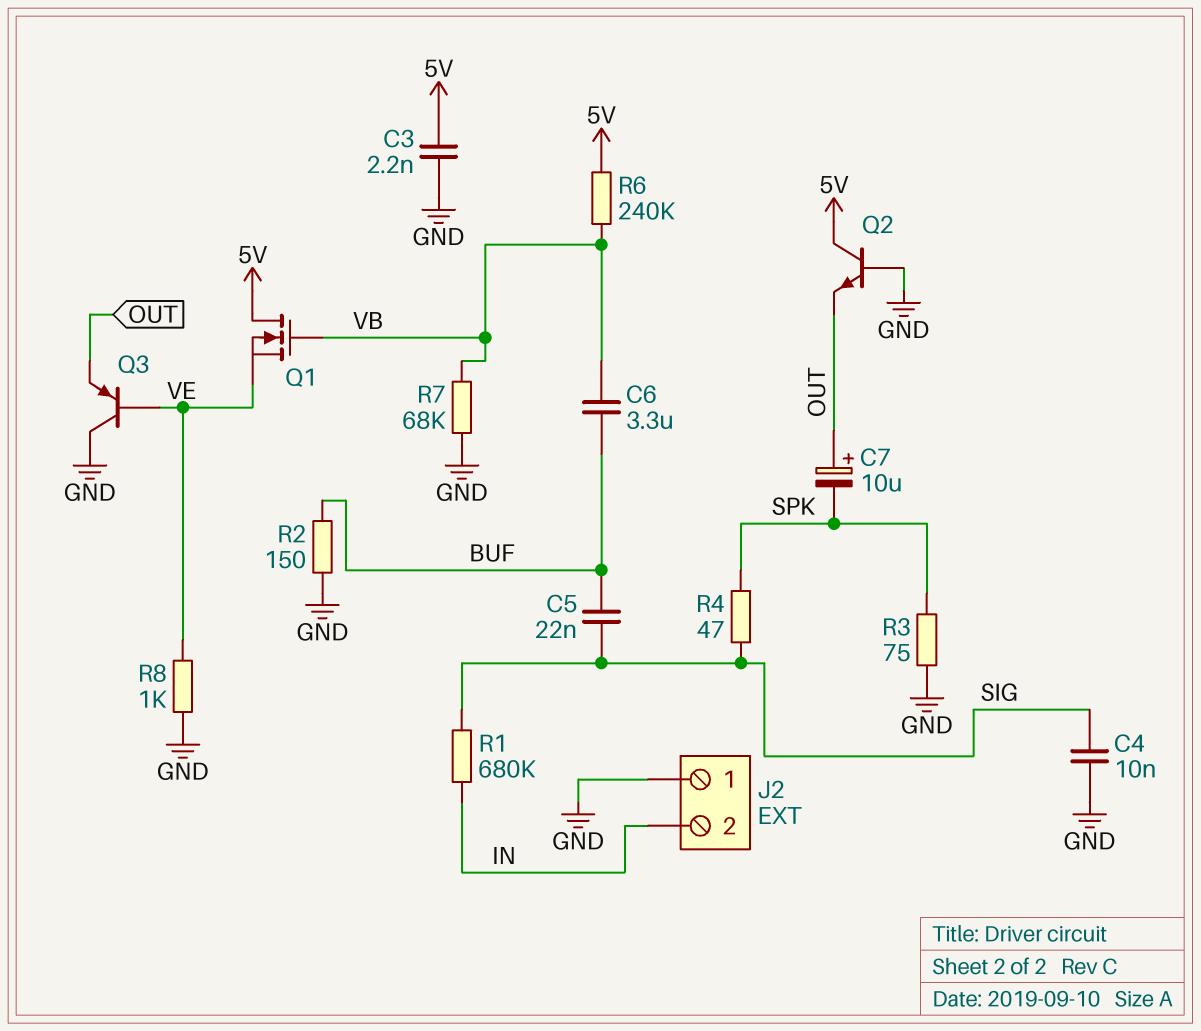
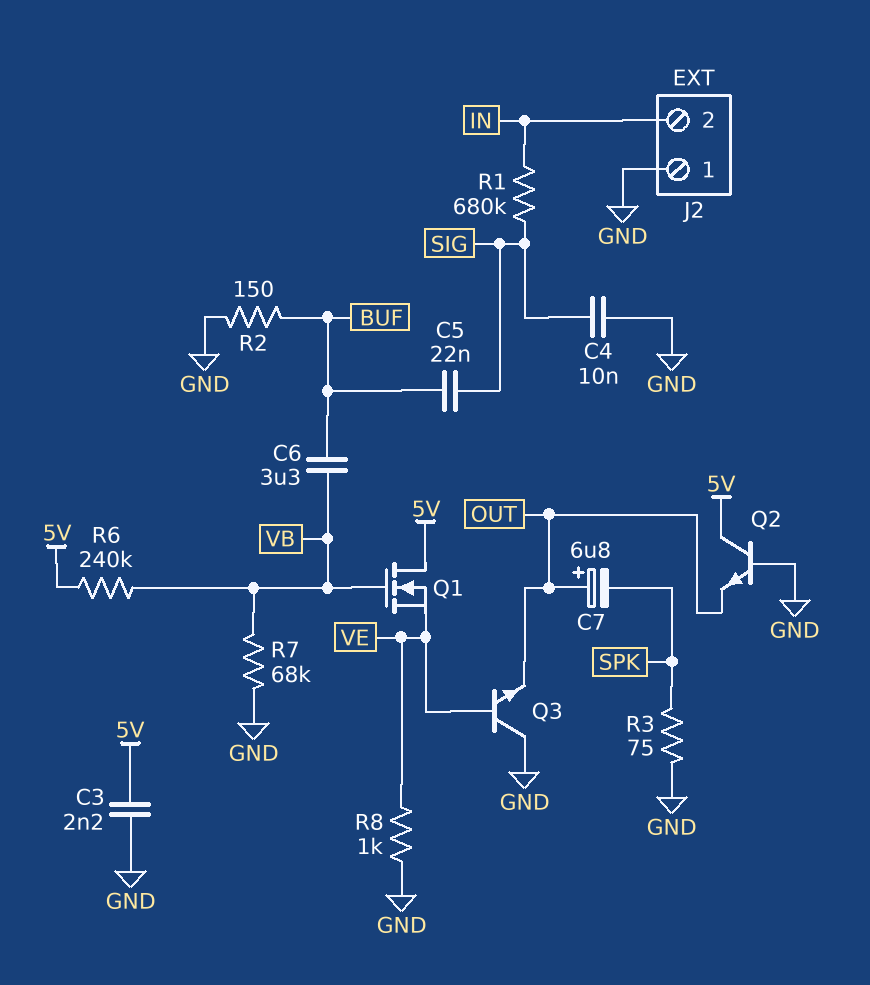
C7: 10uF (plus OUT, minus SPK) -> 6.8uF (plus OUT, minus SPK)
Q3: PNP (B VE, C GND, E OUT) -> NPN (B VE, C GND, E OUT)
R4: 47 (SIG, SPK) -> none

